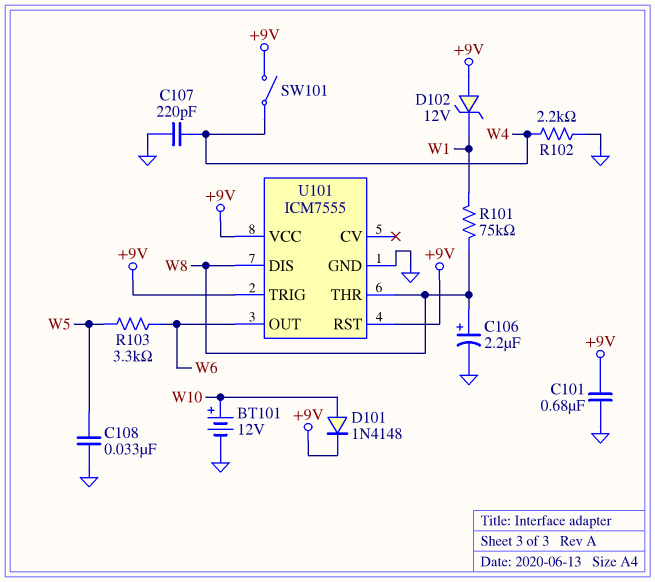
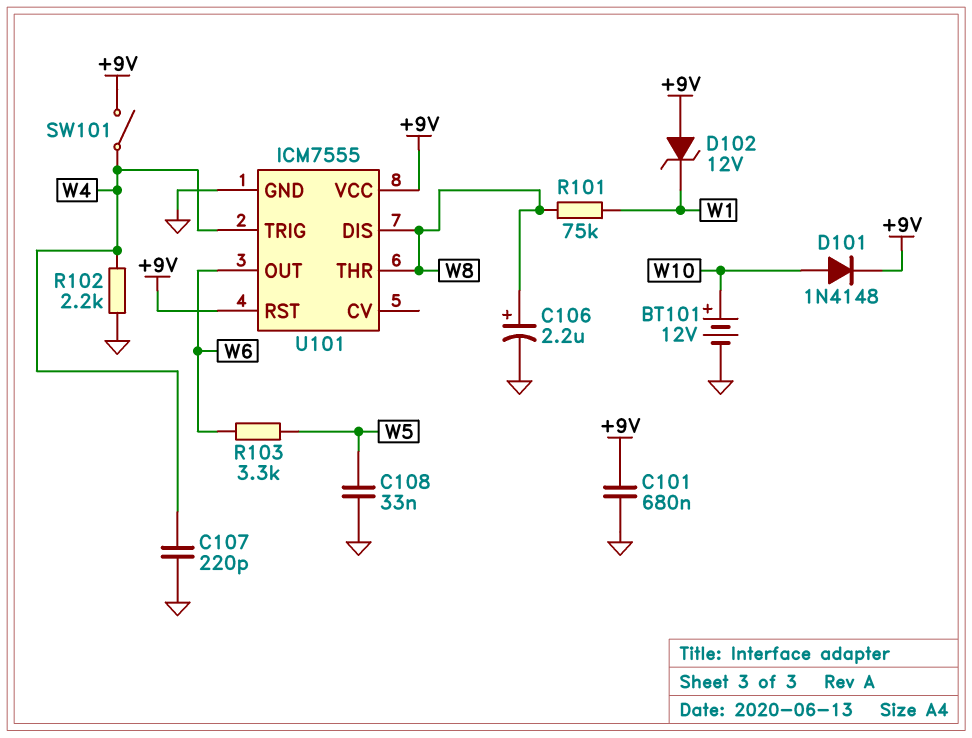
U101 pin TRIG: +9V -> W4

